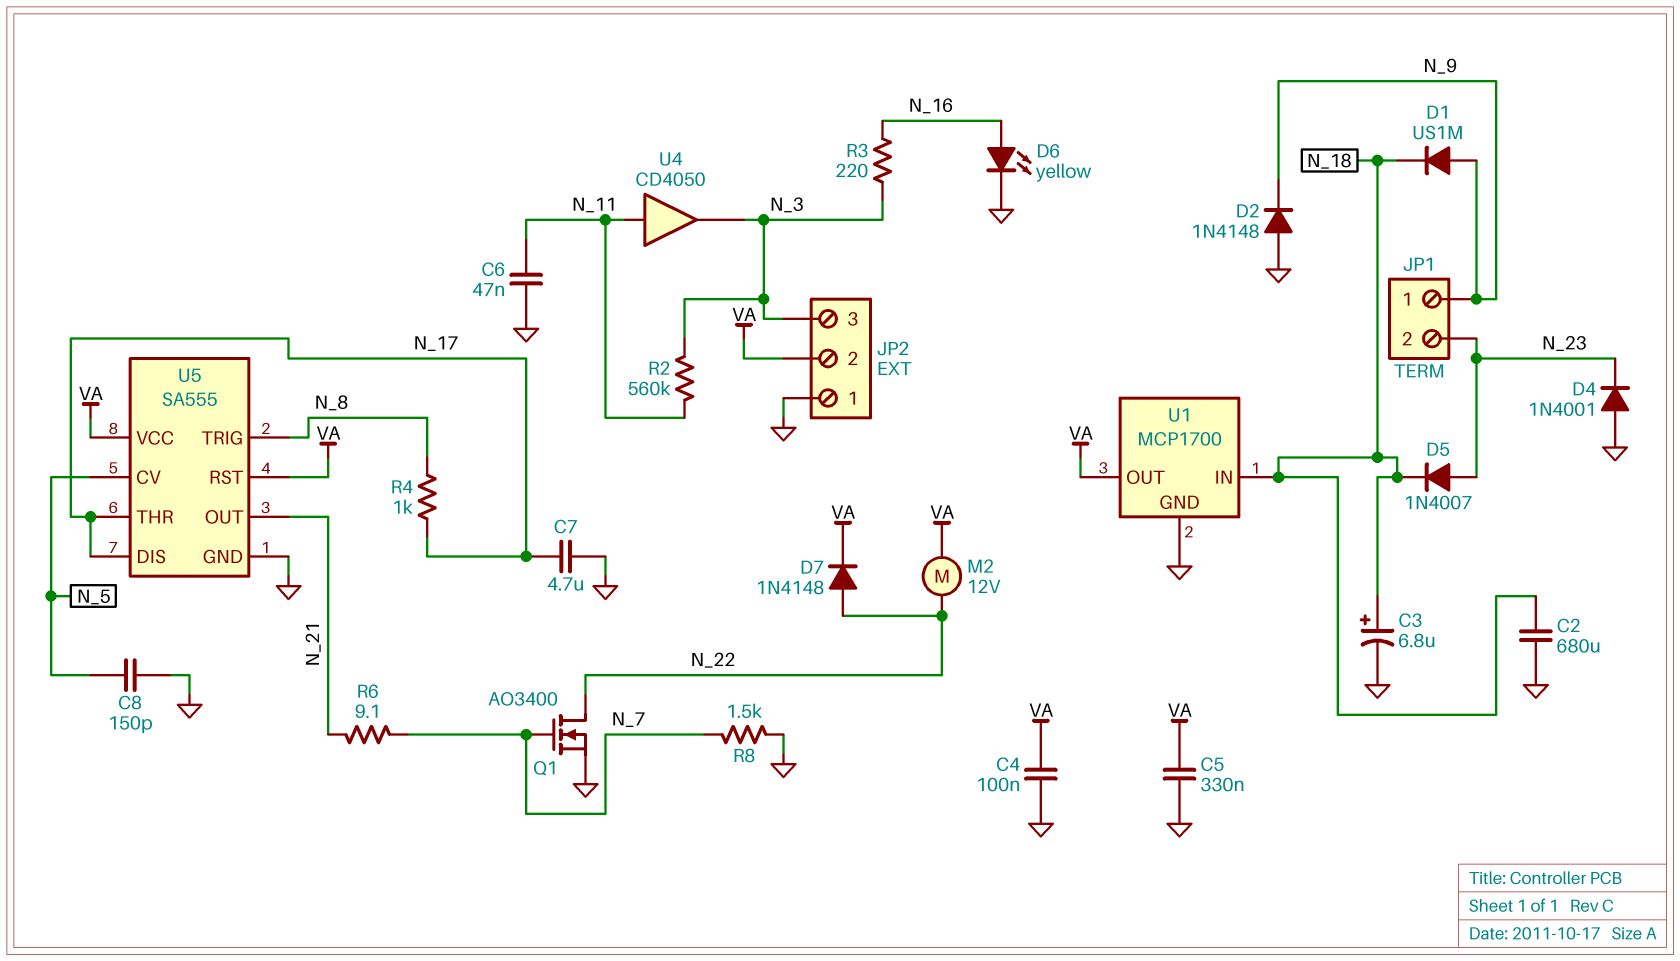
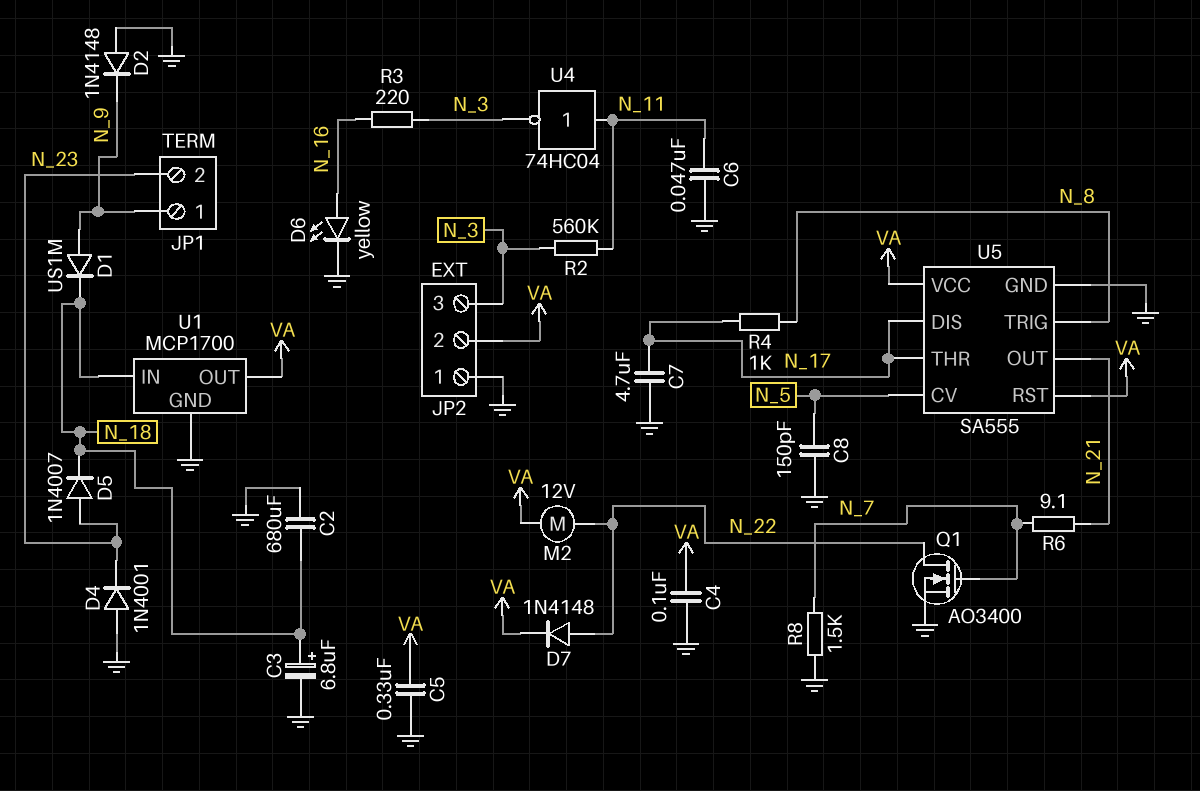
U4: buffer CD4050 (in N_11, out N_3) -> NOT 74HC04 (in N_11, out N_3)

